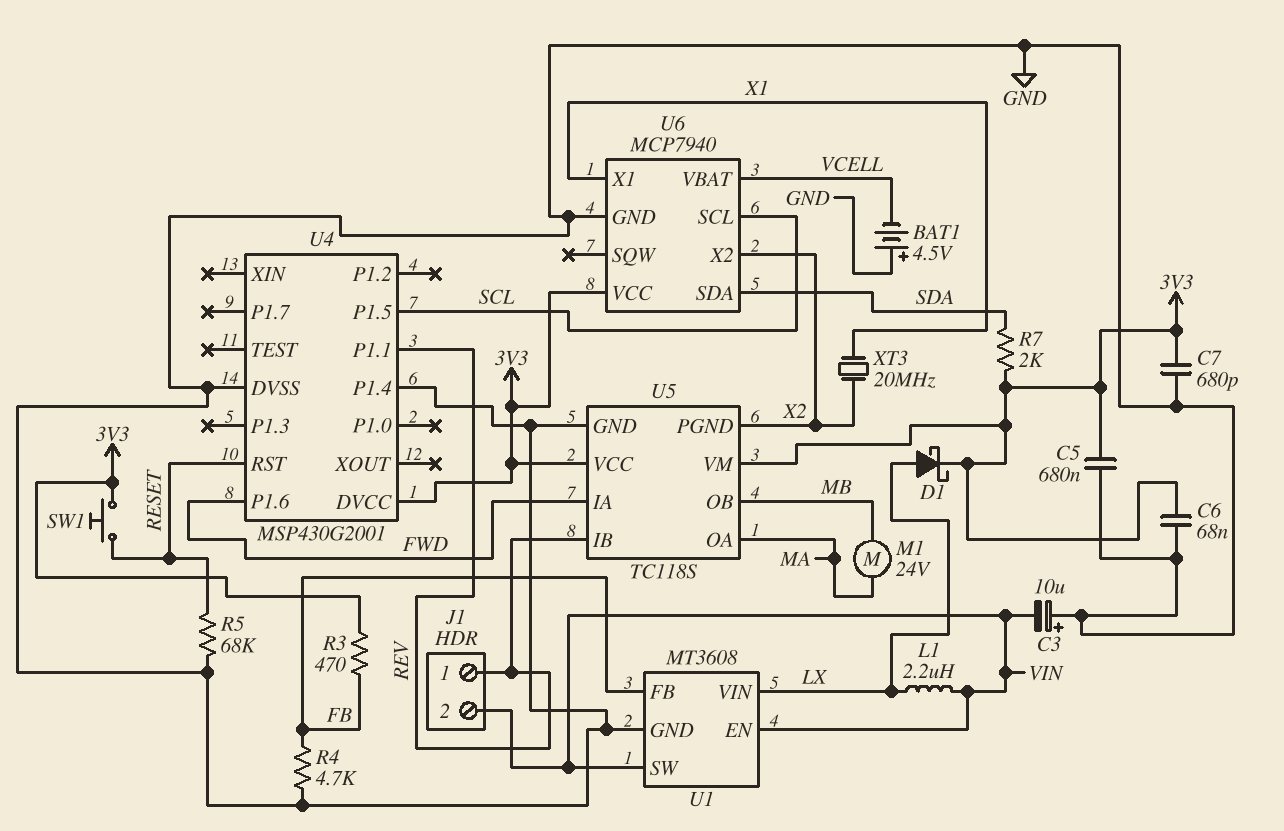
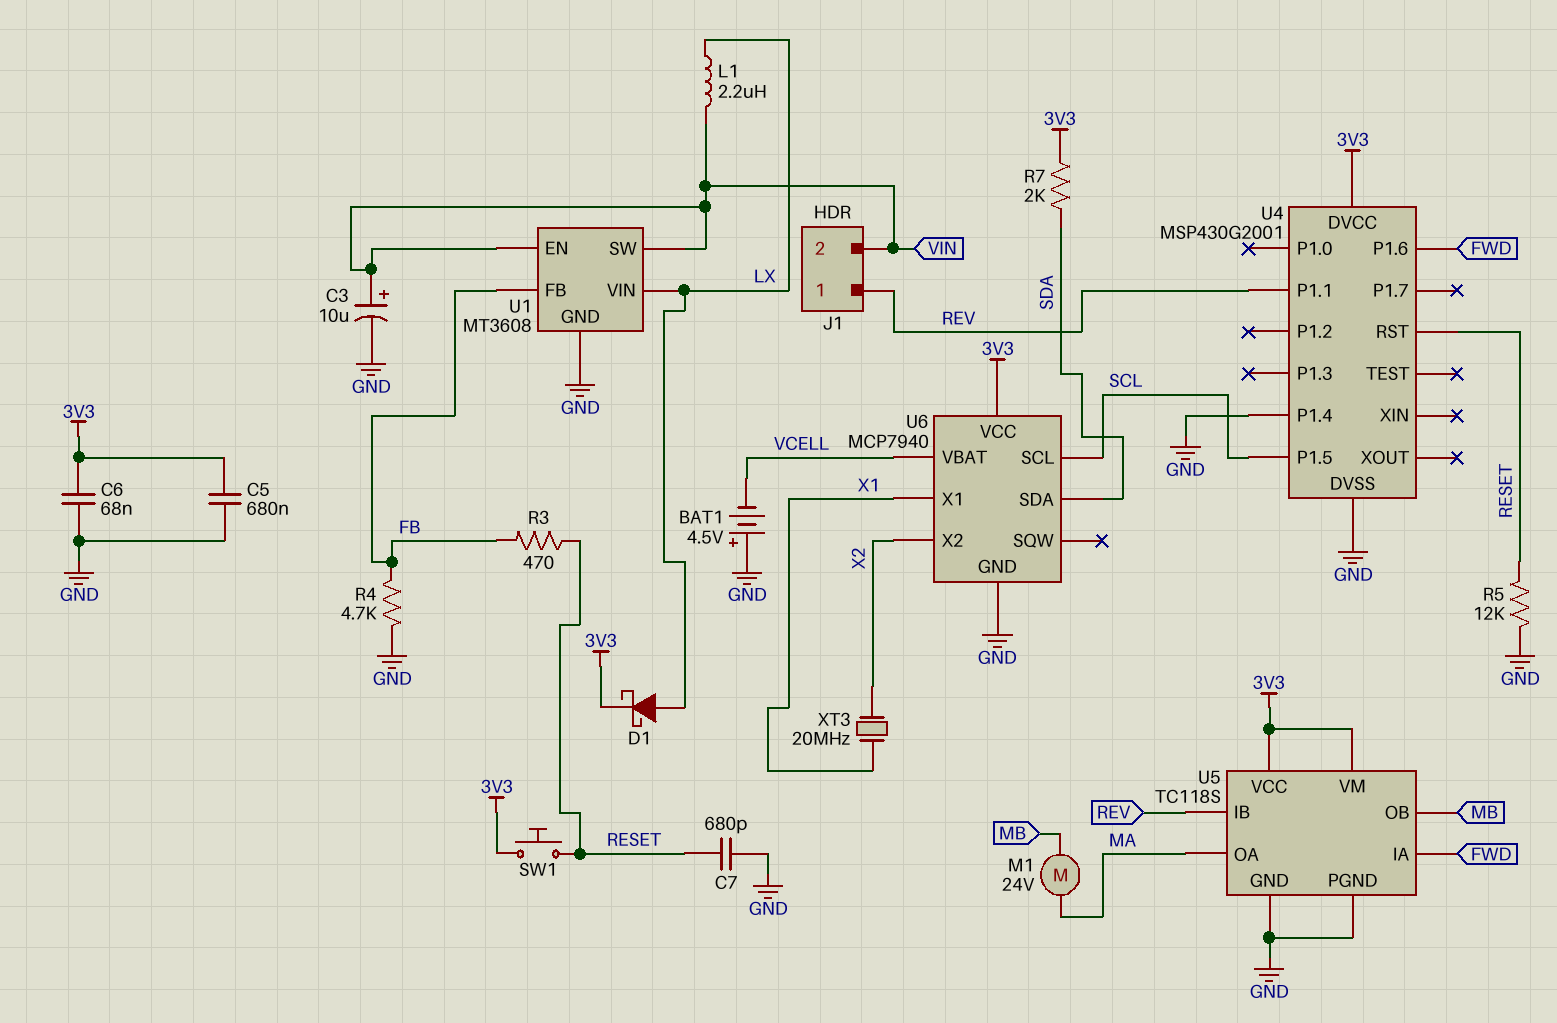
C3: 10uF (plus GND, minus VIN) -> 10uF (plus VIN, minus GND)
C7: 680pF (3V3, GND) -> 680pF (GND, RESET)
R3: 470 (3V3, FB) -> 470 (FB, RESET)
R5: 68k (GND, RESET) -> 12k (GND, RESET)
U5 pin PGND: X2 -> GND

